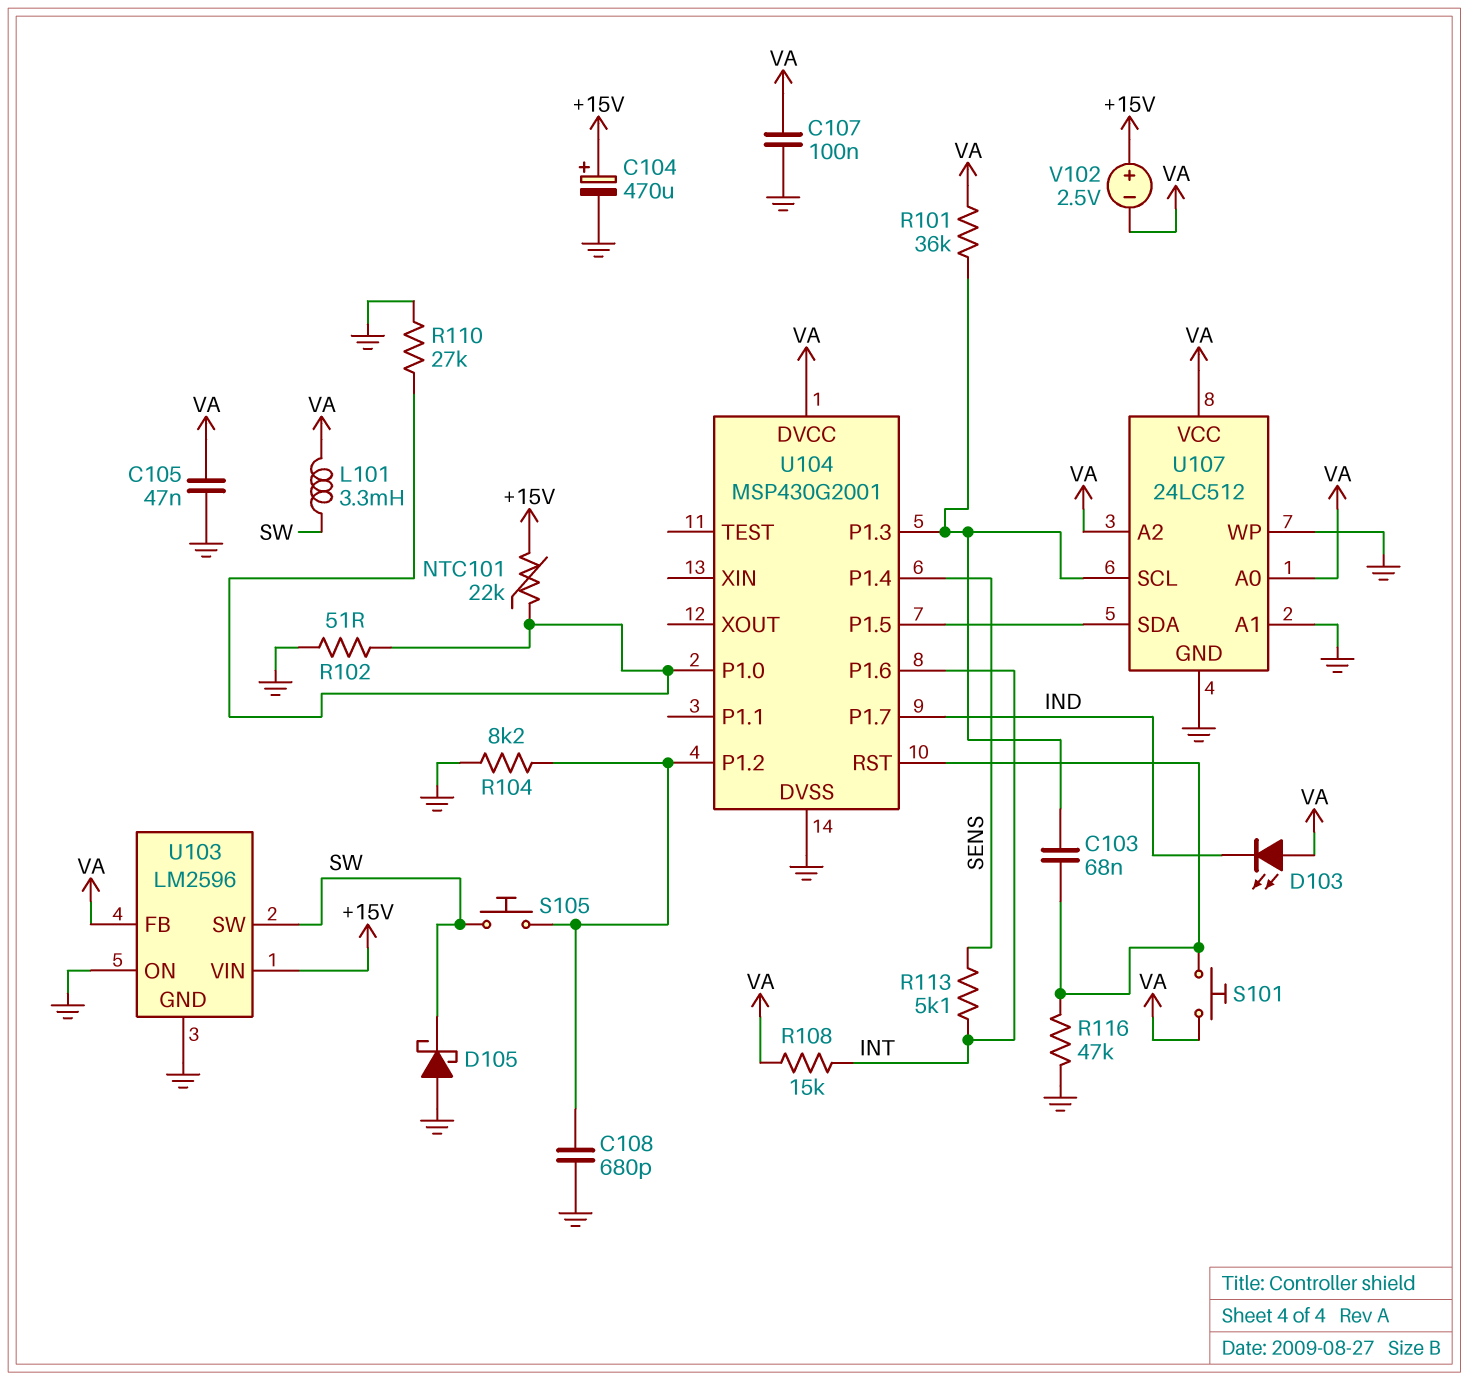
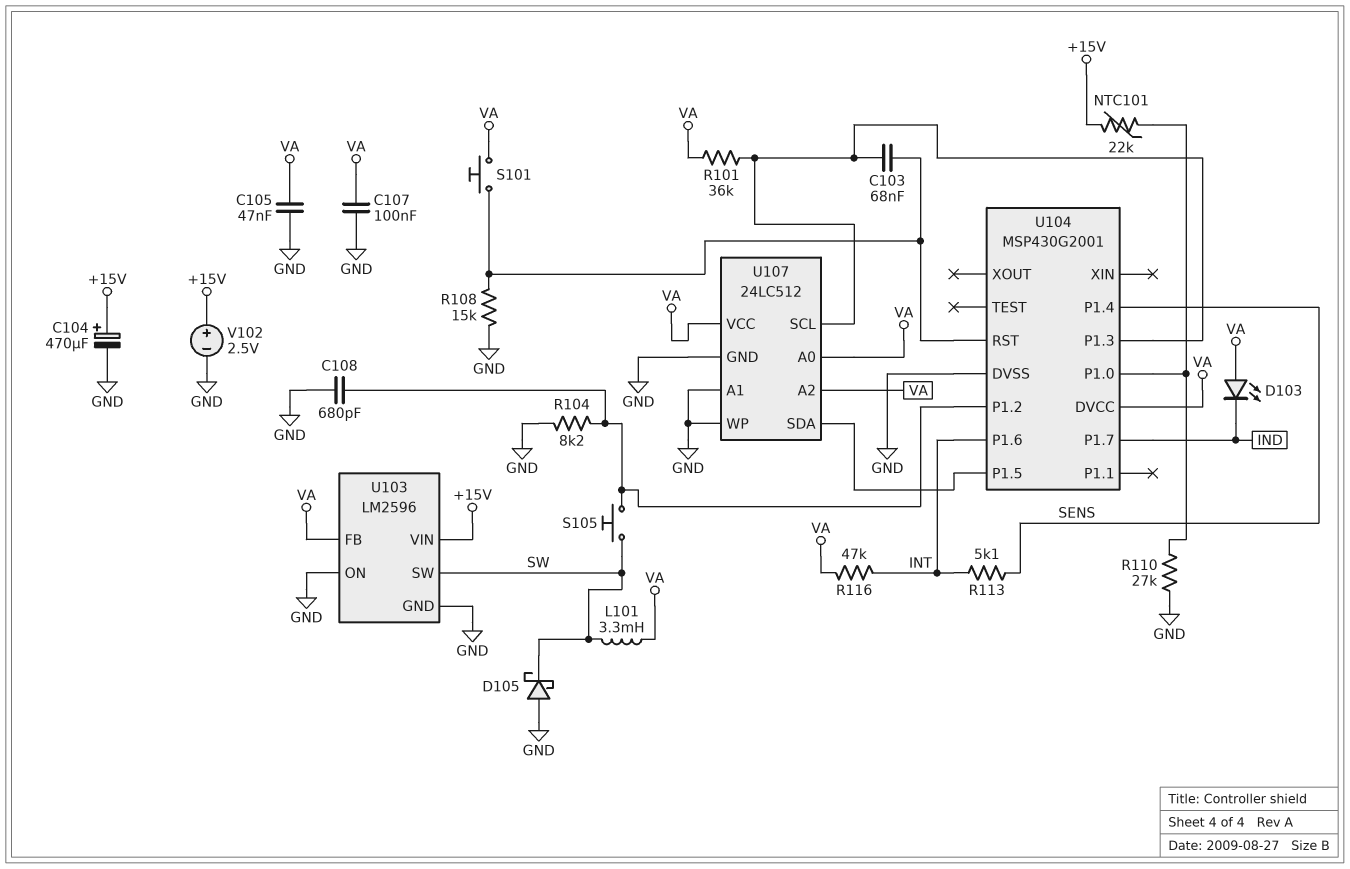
R102: 51 (GND, U104/P1.0) -> none
R108: 15k (INT, VA) -> 15k (GND, U104/RST)
R116: 47k (GND, U104/RST) -> 47k (INT, VA)
V102: 2.5V (plus +15V, minus VA) -> 2.5V (plus +15V, minus GND)

